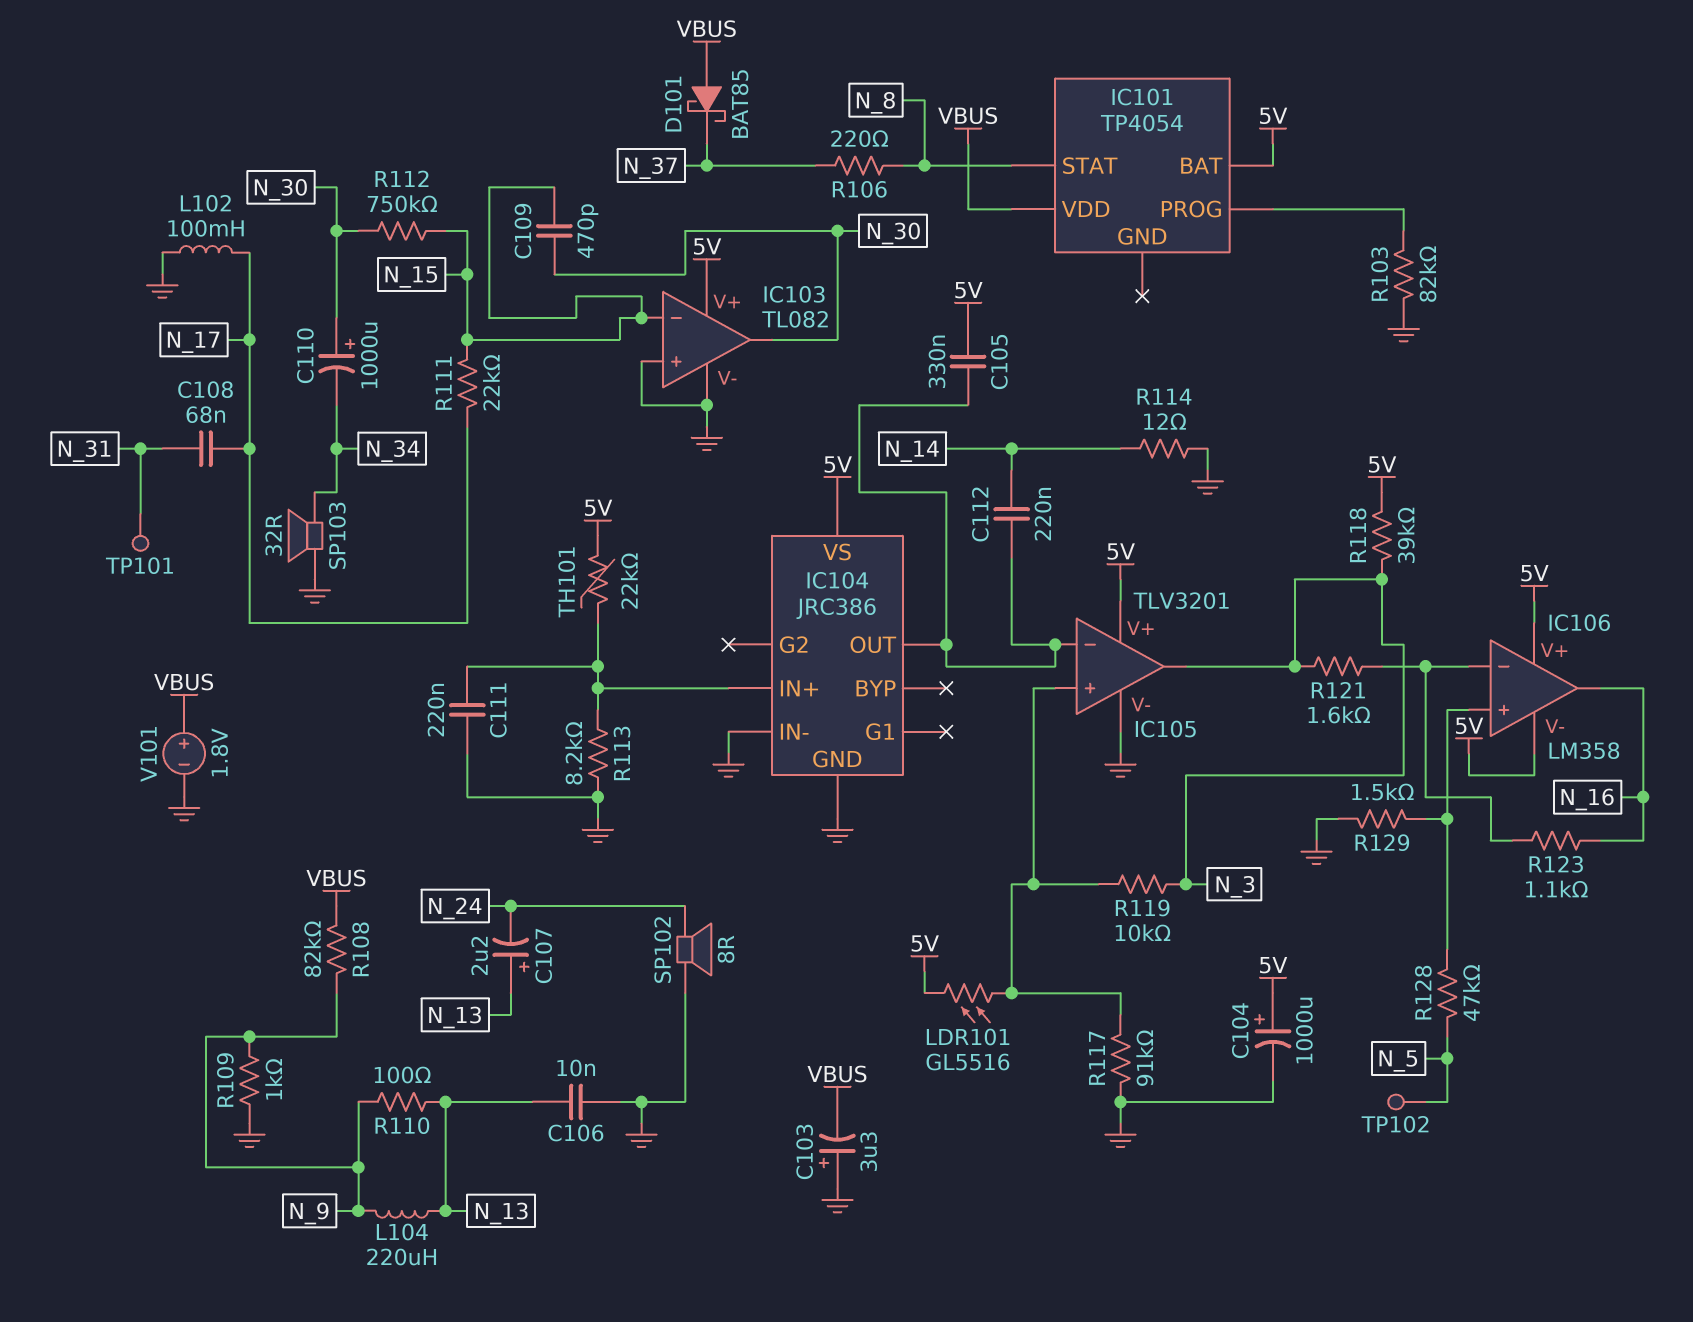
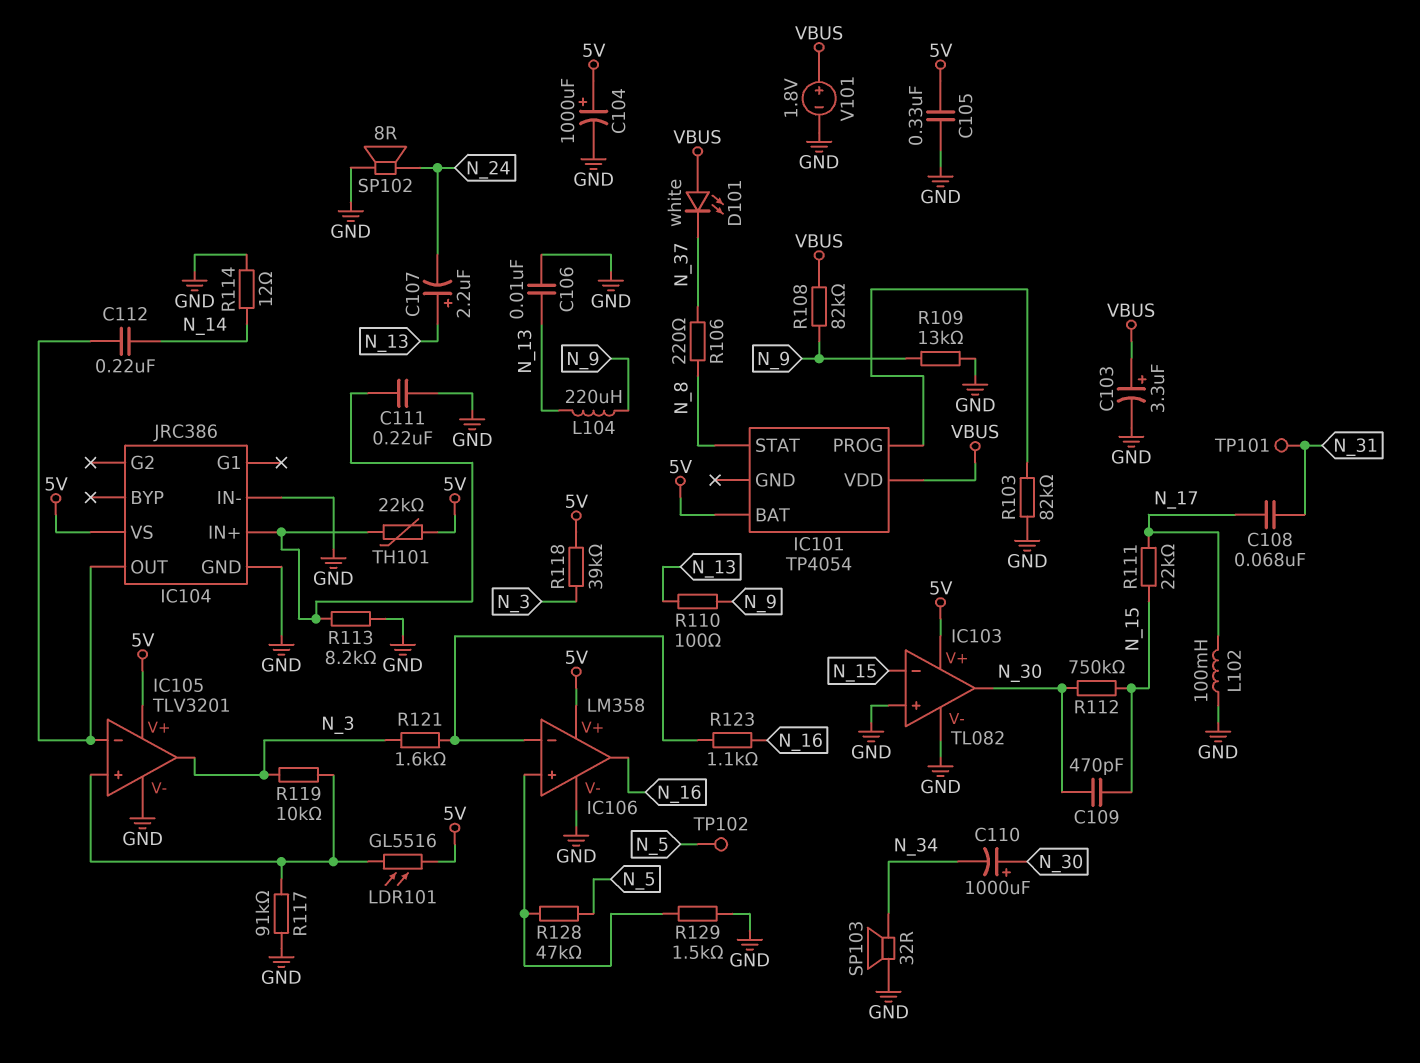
C103: 3.3uF (plus GND, minus VBUS) -> 3.3uF (plus VBUS, minus GND)
C105: 330nF (5V, IC104/OUT) -> 330nF (5V, GND)
D101: schottky BAT85 (A VBUS, K N_37) -> LED white (A VBUS, K N_37)
IC106 pin V-: 5V -> GND
R109: 1k (GND, N_9) -> 13k (GND, N_9)

